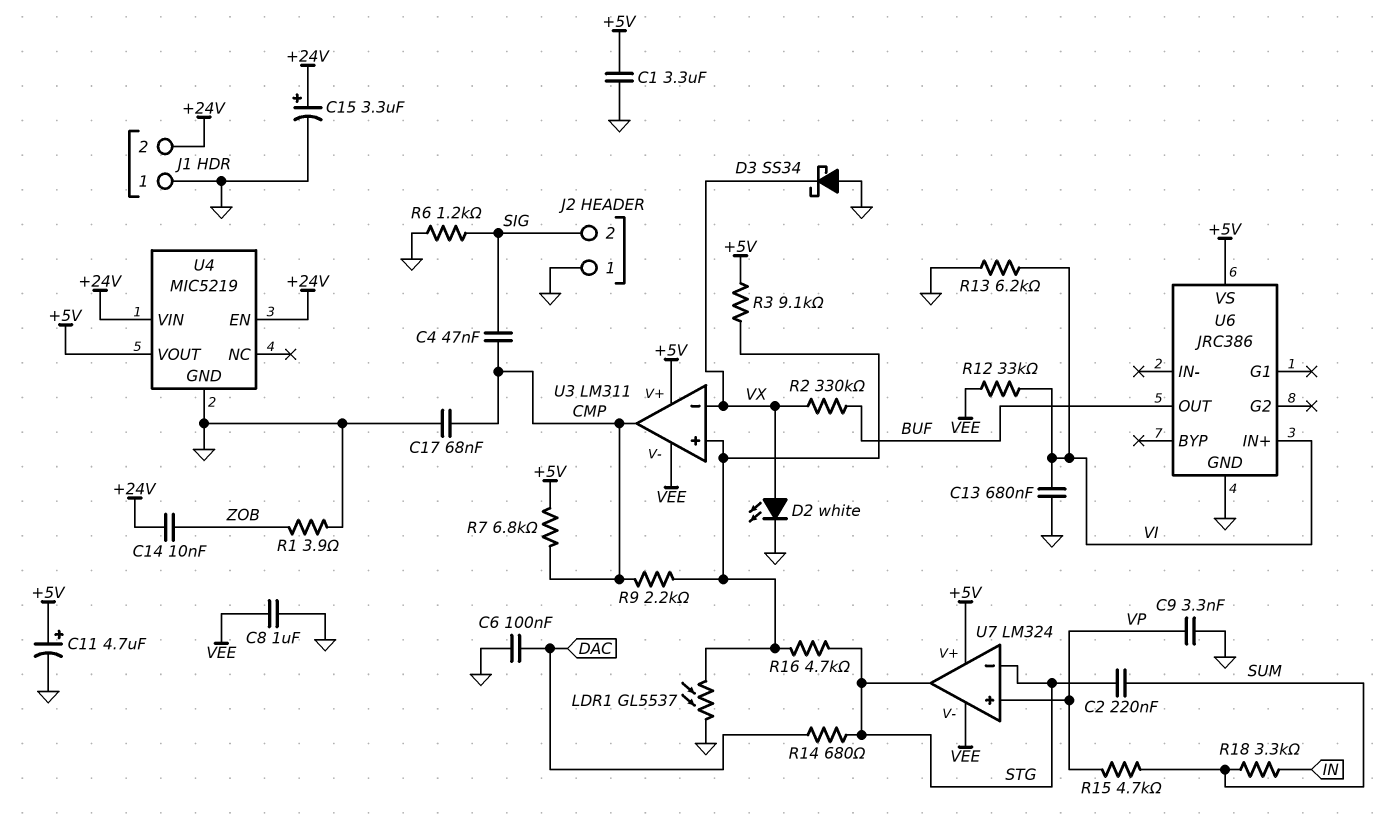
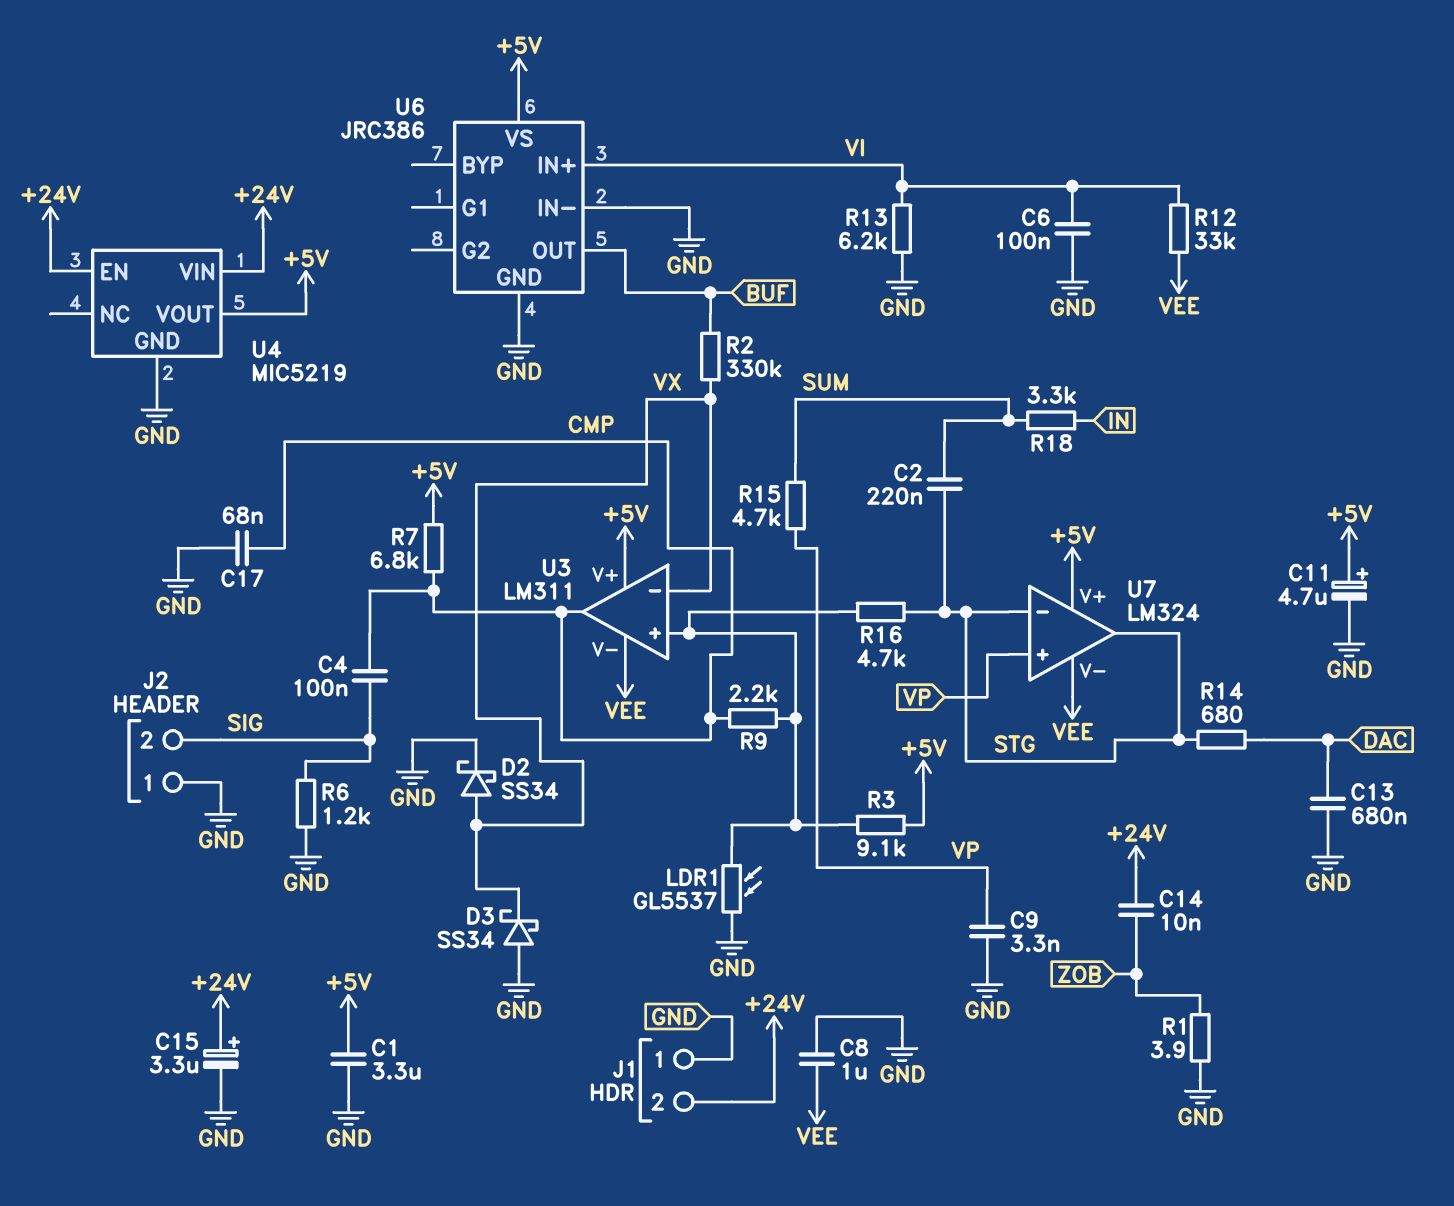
C4: 47nF (CMP, SIG) -> 100nF (CMP, SIG)
C6: 100nF (DAC, GND) -> 100nF (GND, VI)
C13: 680nF (GND, VI) -> 680nF (DAC, GND)
D2: LED white (A VX, K GND) -> schottky SS34 (A VX, K GND)
U6 pin IN-: none -> GND

